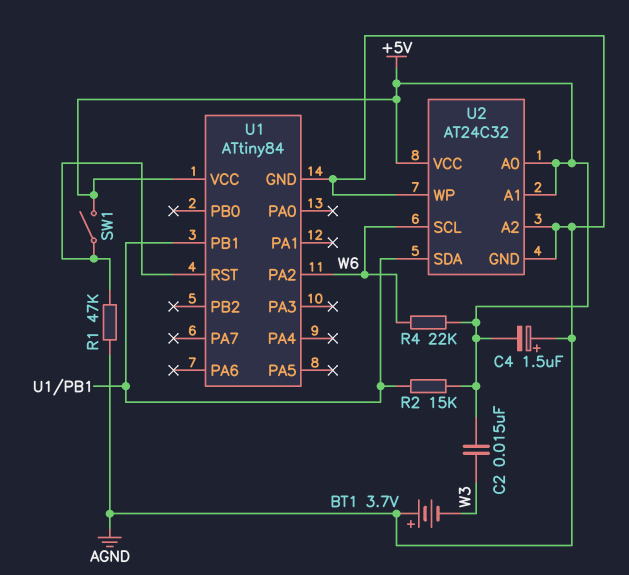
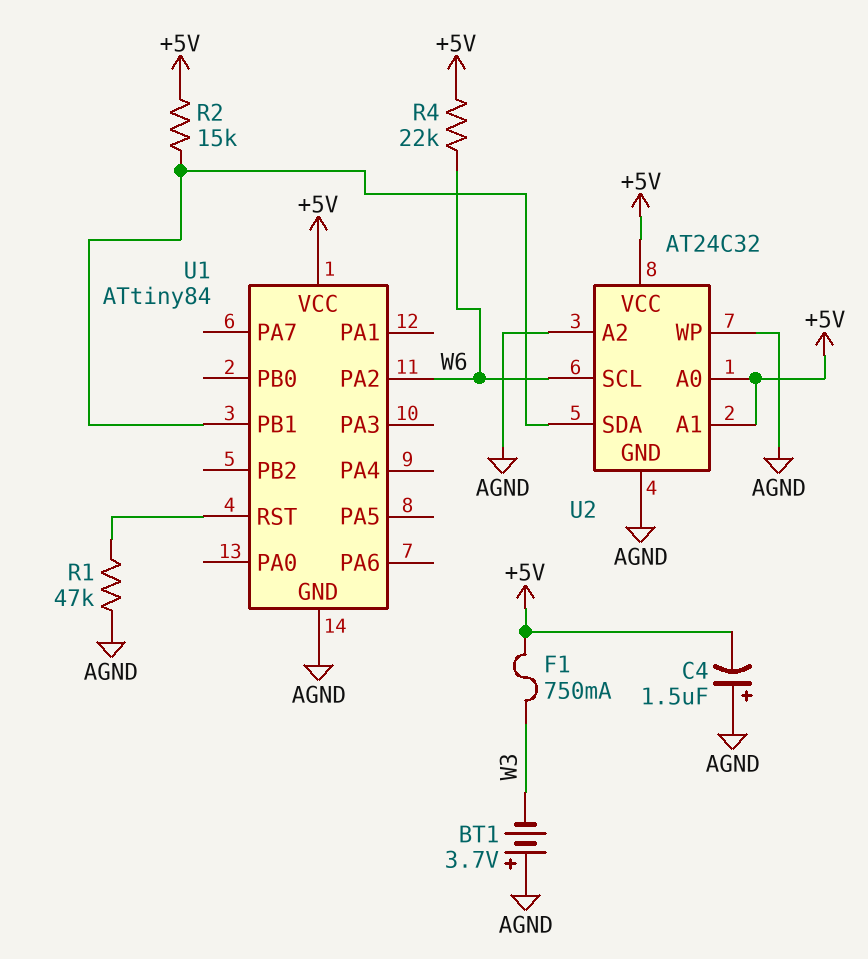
C2: 15nF (+5V, W3) -> none
F1: none -> 750mA (+5V, W3)
SW1: switch (+5V, U1/RST) -> none

